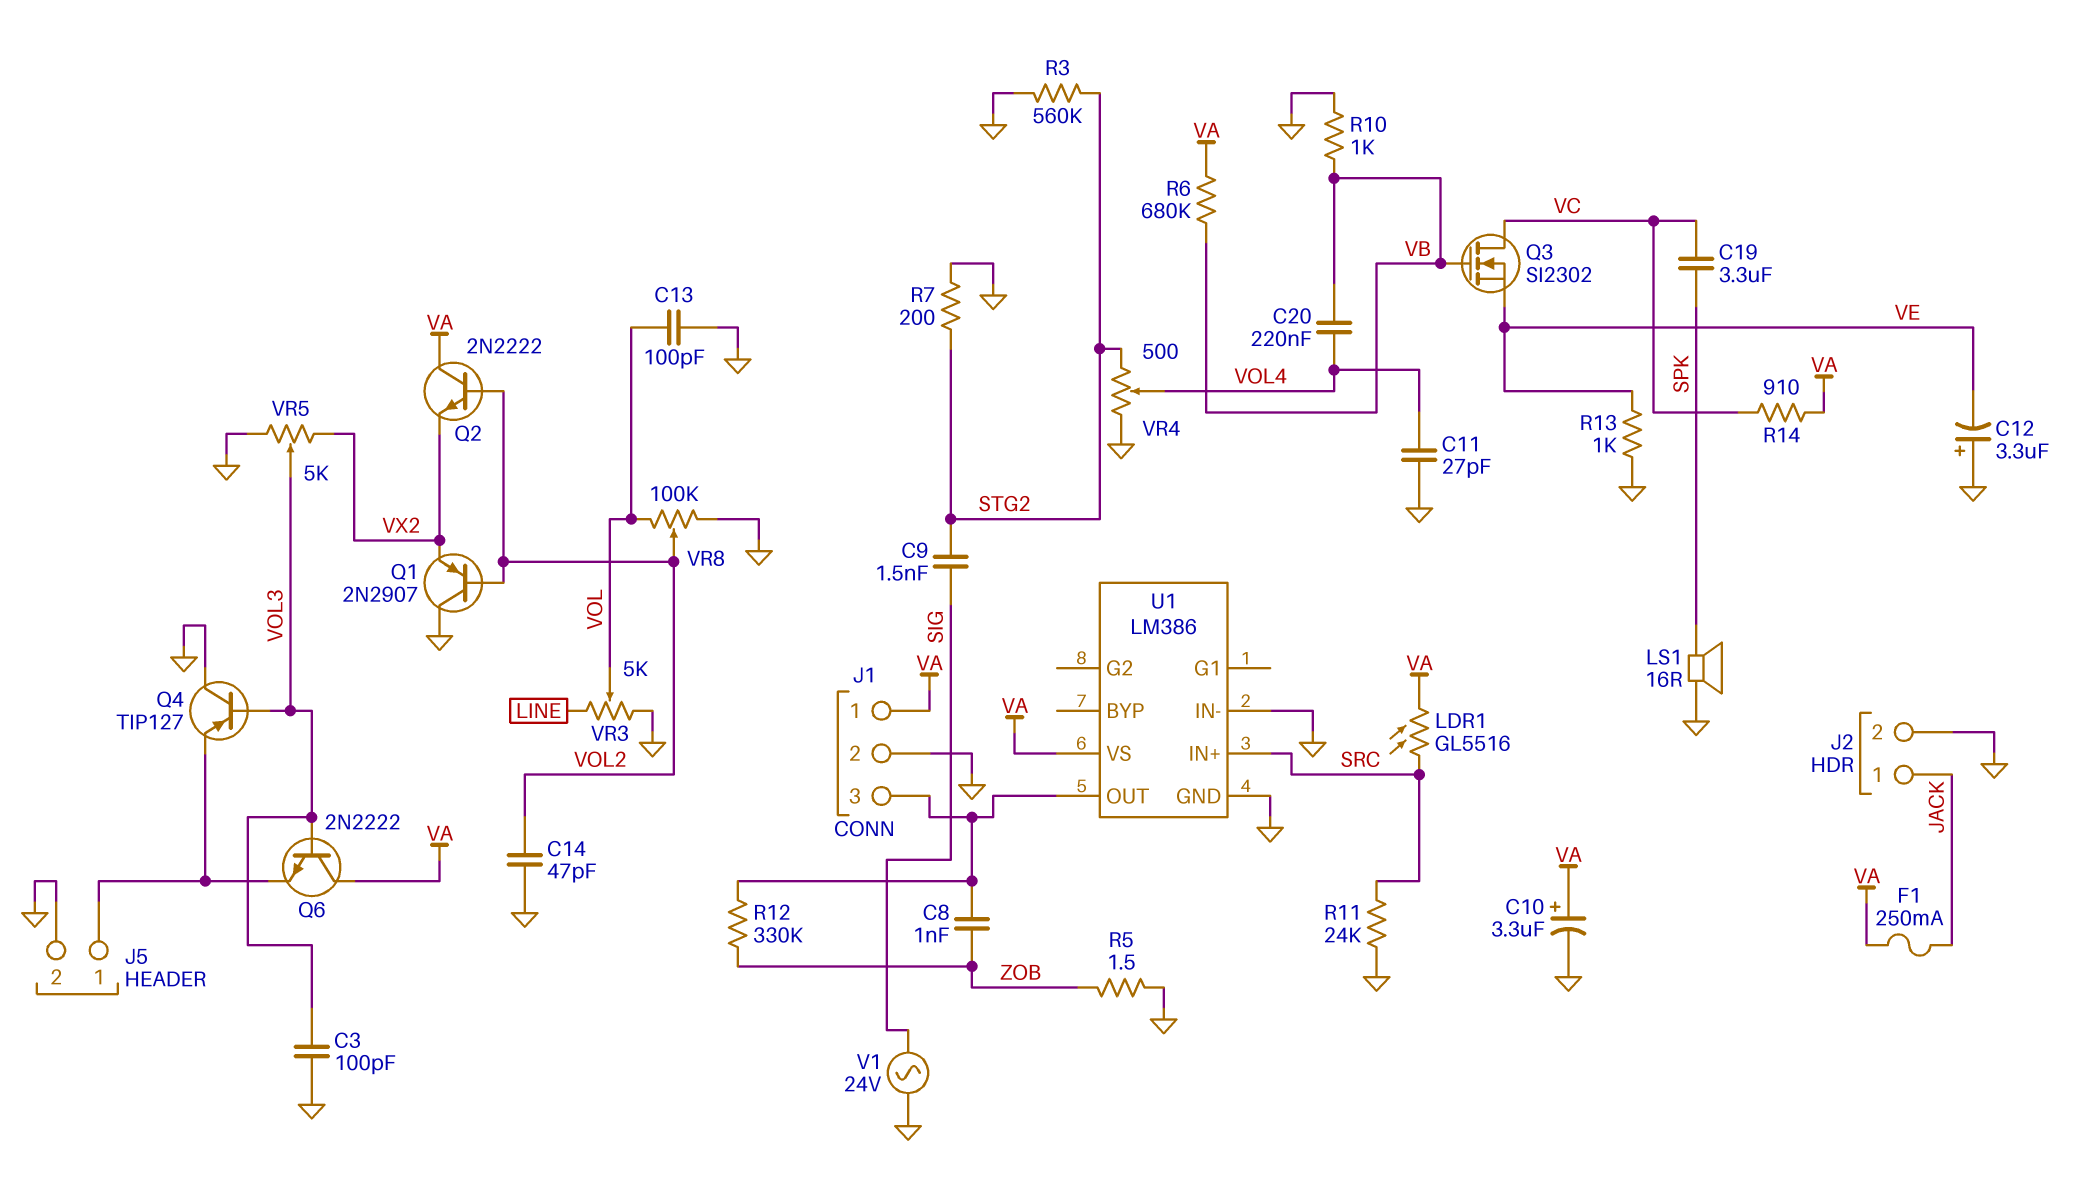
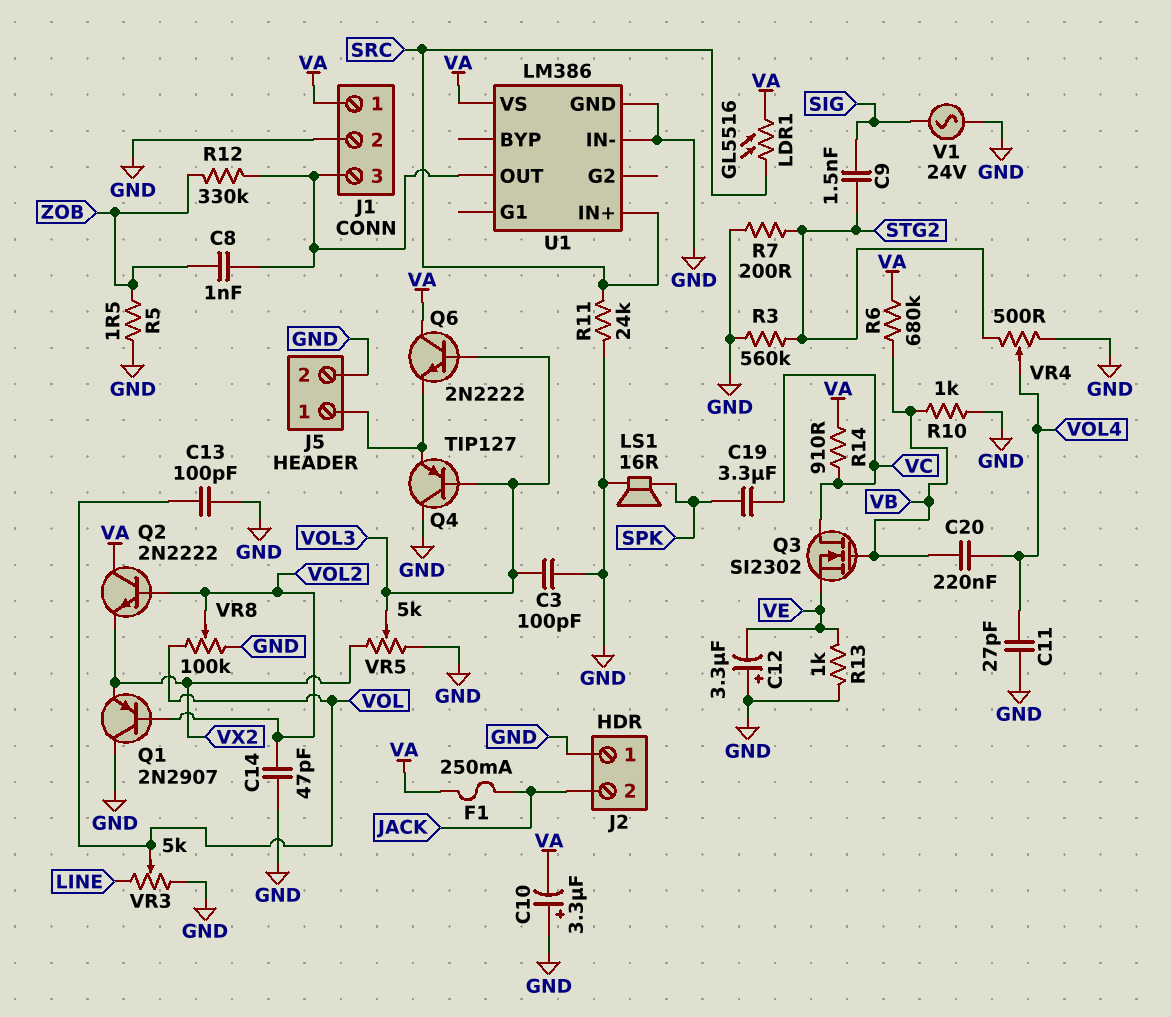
C10: 3.3uF (plus VA, minus GND) -> 3.3uF (plus GND, minus VA)
J2 pin 1: JACK -> GND
J2 pin 2: GND -> JACK

